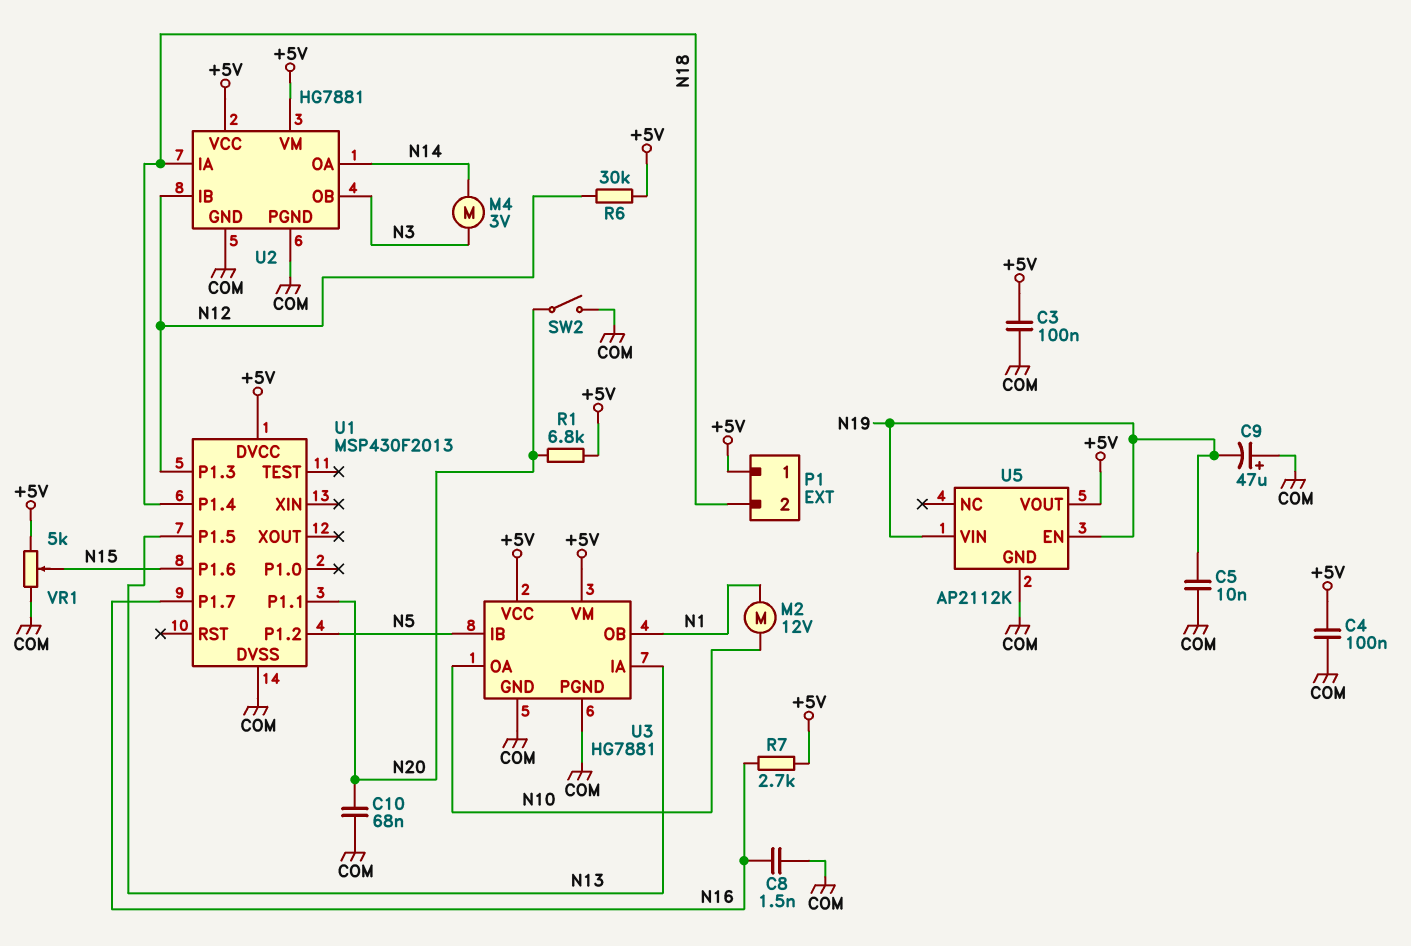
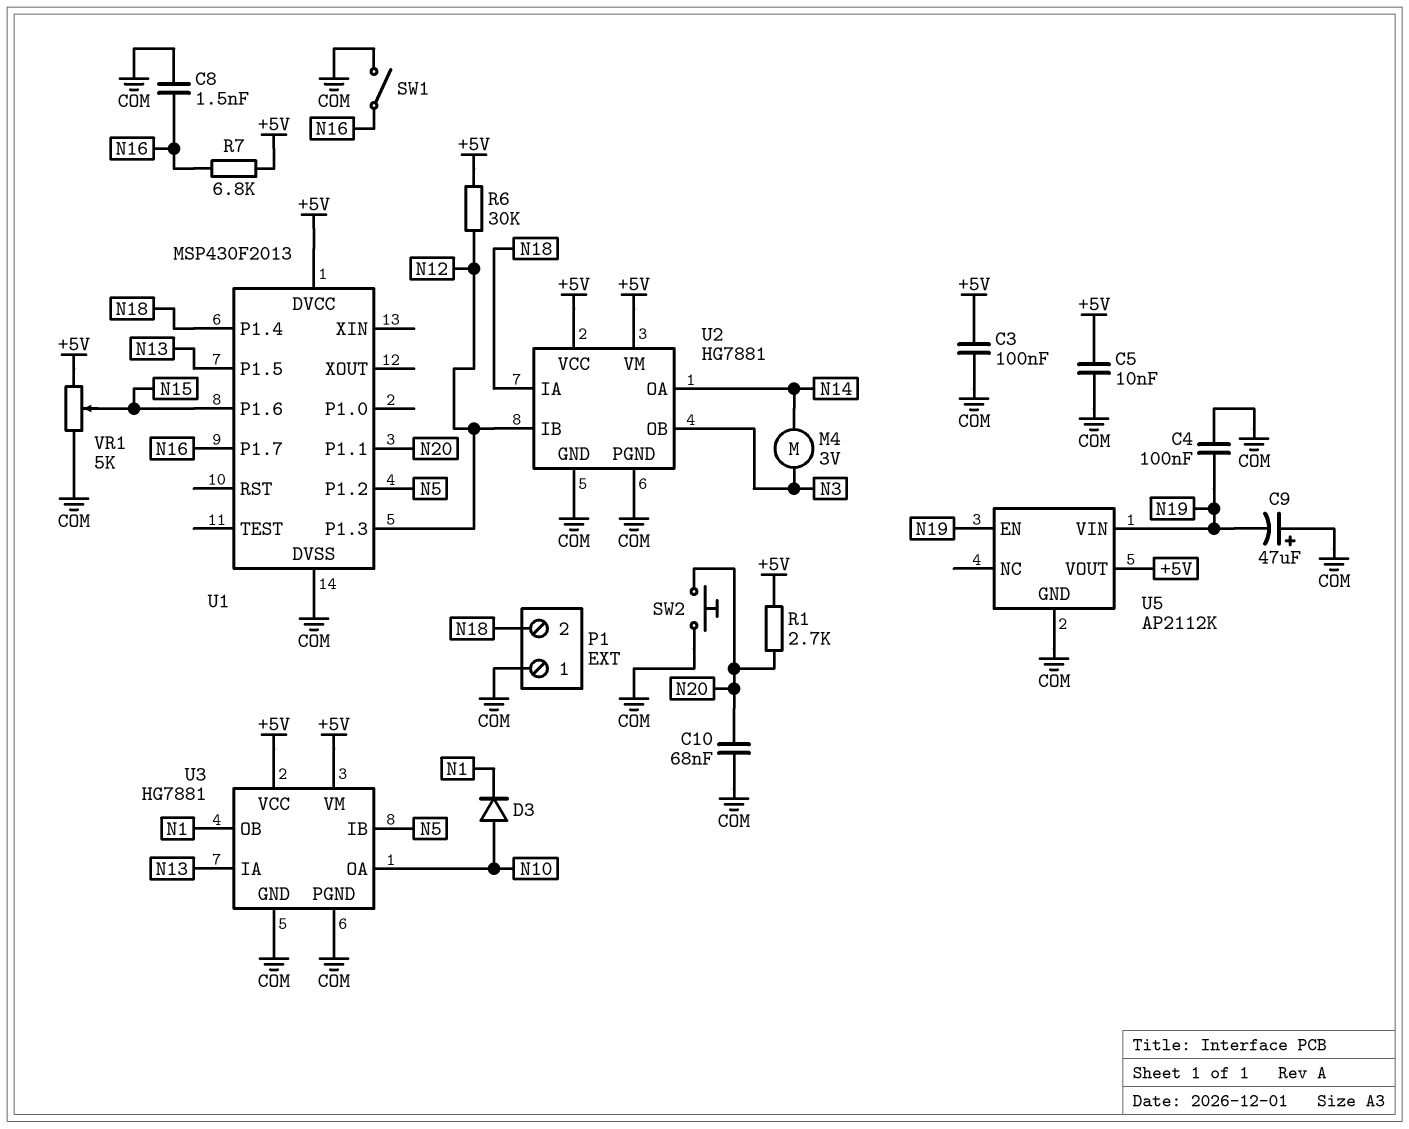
C4: 100nF (+5V, COM) -> 100nF (COM, N19)
C5: 10nF (COM, N19) -> 10nF (+5V, COM)
D3: none -> diode (A N10, K N1)
M2: motor 12V (N1, N10) -> none
P1 pin 1: +5V -> COM
R1: 6.8k (+5V, N20) -> 2.7k (+5V, N20)
R7: 2.7k (+5V, N16) -> 6.8k (+5V, N16)
SW1: none -> switch (COM, N16)
SW2: switch (COM, N20) -> button (COM, N20)

